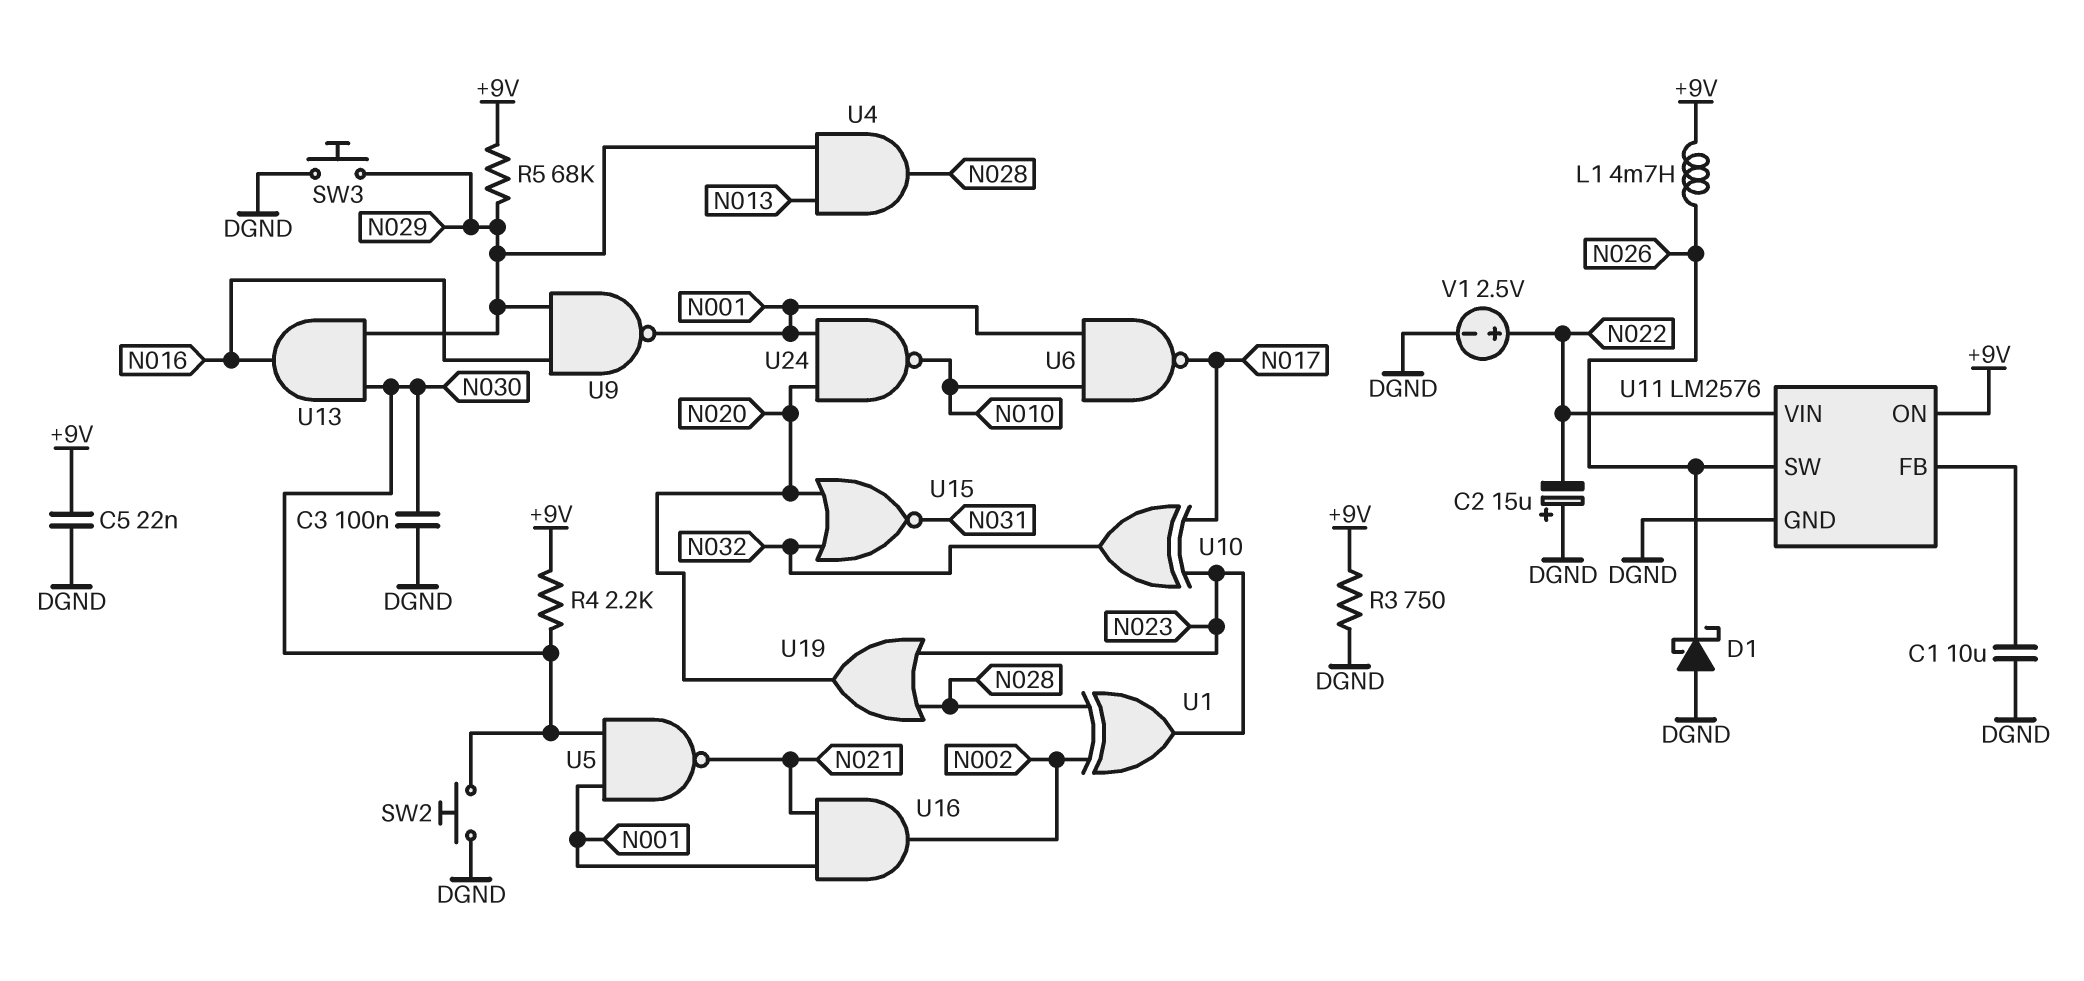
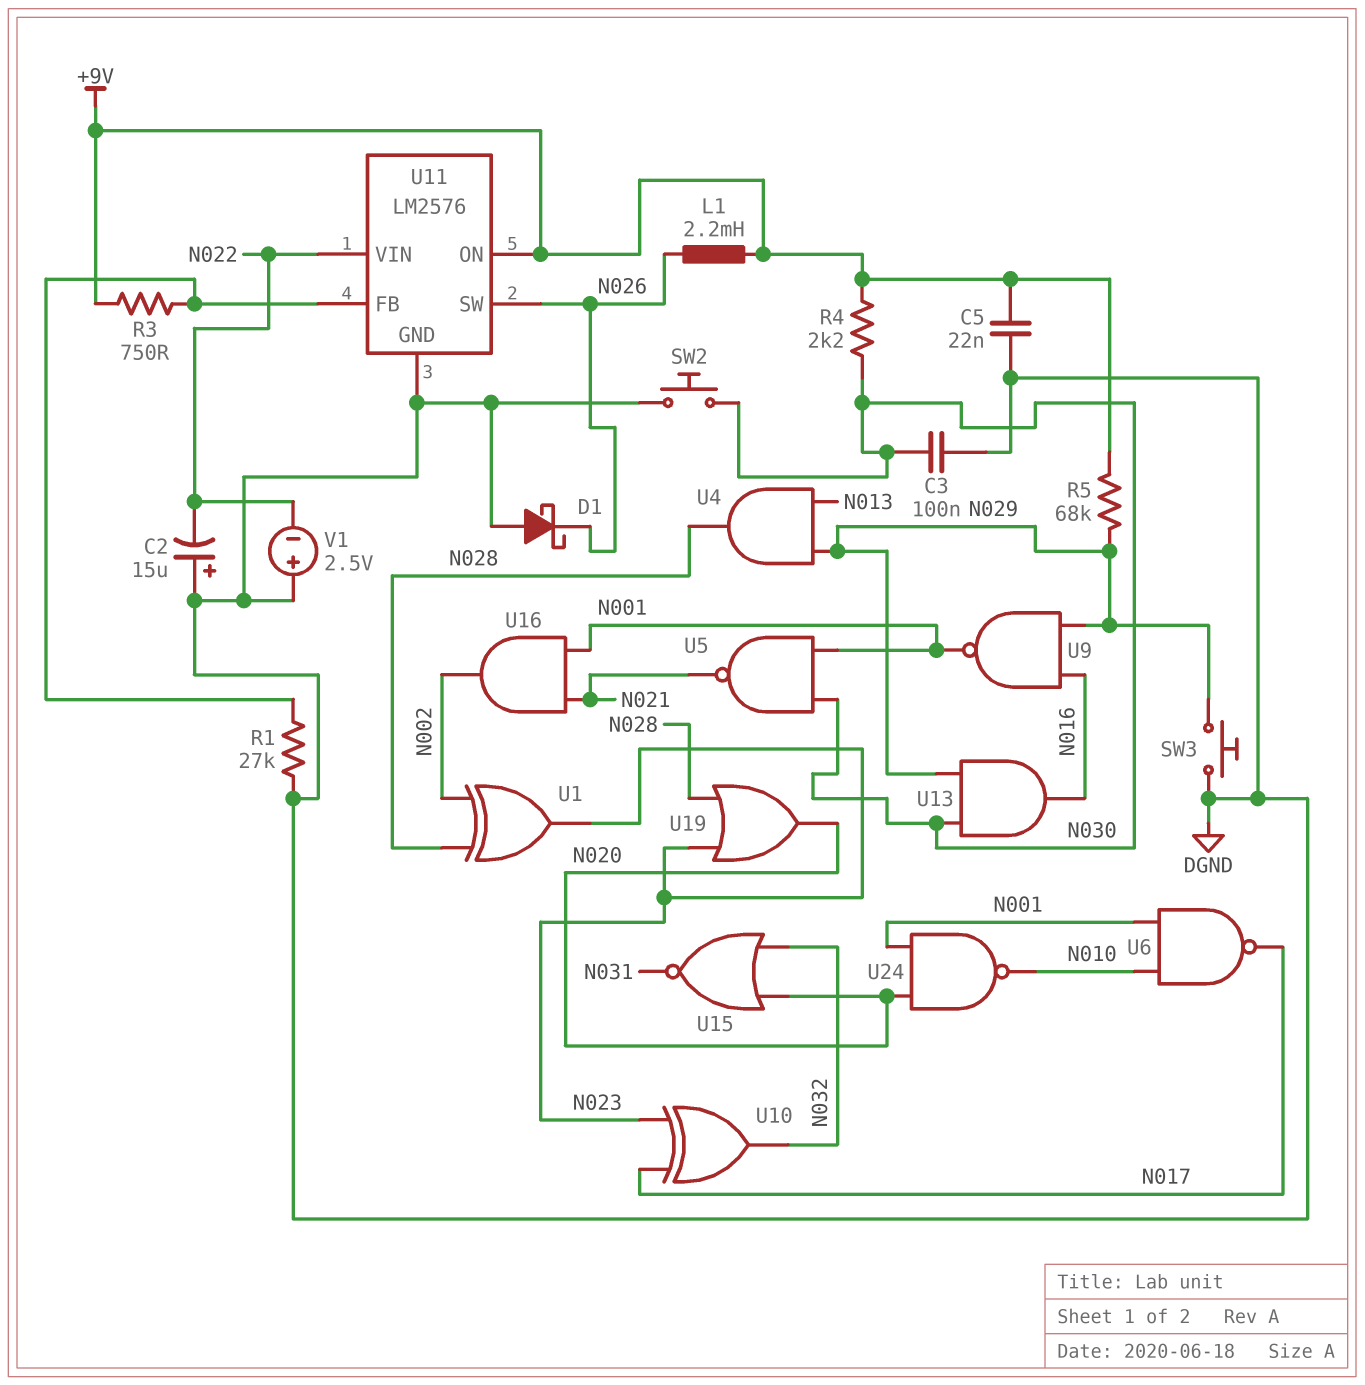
C1: 10uF (DGND, U11/FB) -> none
L1: 4.7mH (+9V, N026) -> 2.2mH (+9V, N026)
R1: none -> 27k (DGND, U11/FB)
R3: 750 (+9V, DGND) -> 750 (+9V, U11/FB)
V1: 2.5V (plus N022, minus DGND) -> 2.5V (plus DGND, minus N022)

